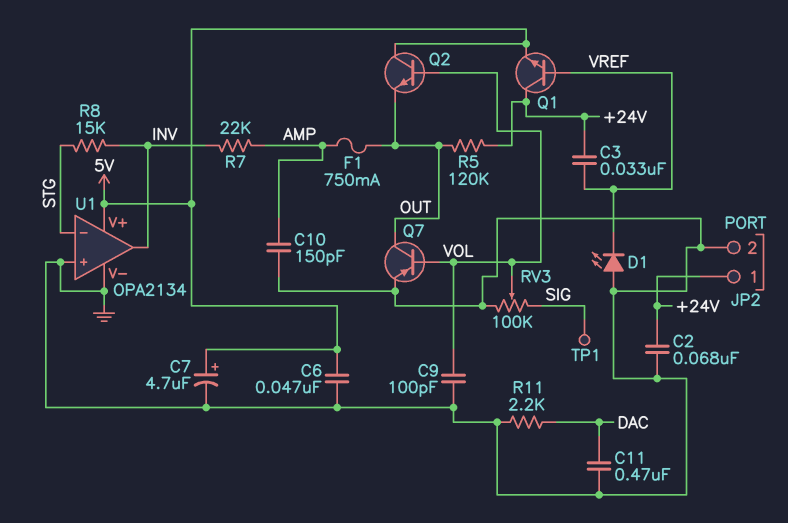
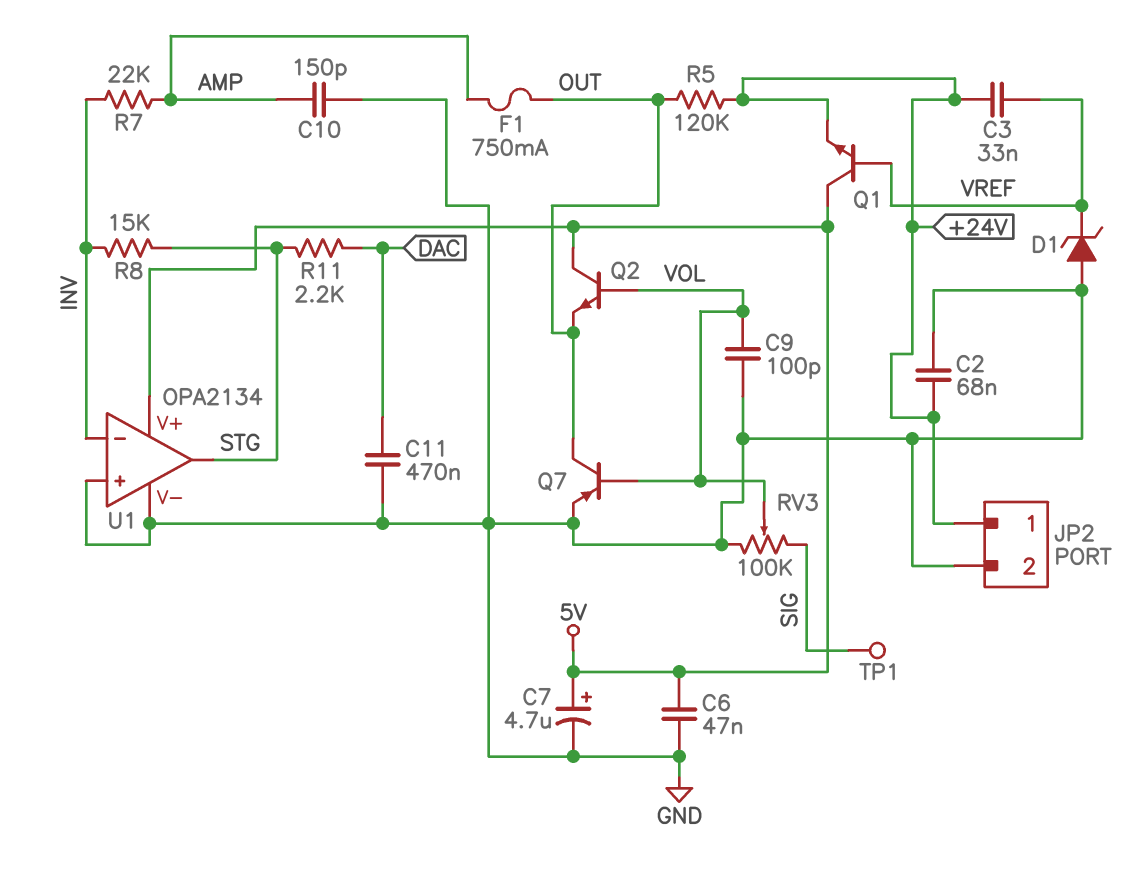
D1: LED (A GND, K VREF) -> zener (A GND, K VREF)
Q1: NPN (B VREF, C +24V, E 5V) -> NPN (B VREF, C 5V, E +24V)
R11: 2.2k (DAC, GND) -> 2.2k (DAC, STG)
U1 pin in-: STG -> INV
U1 pin out: INV -> STG

